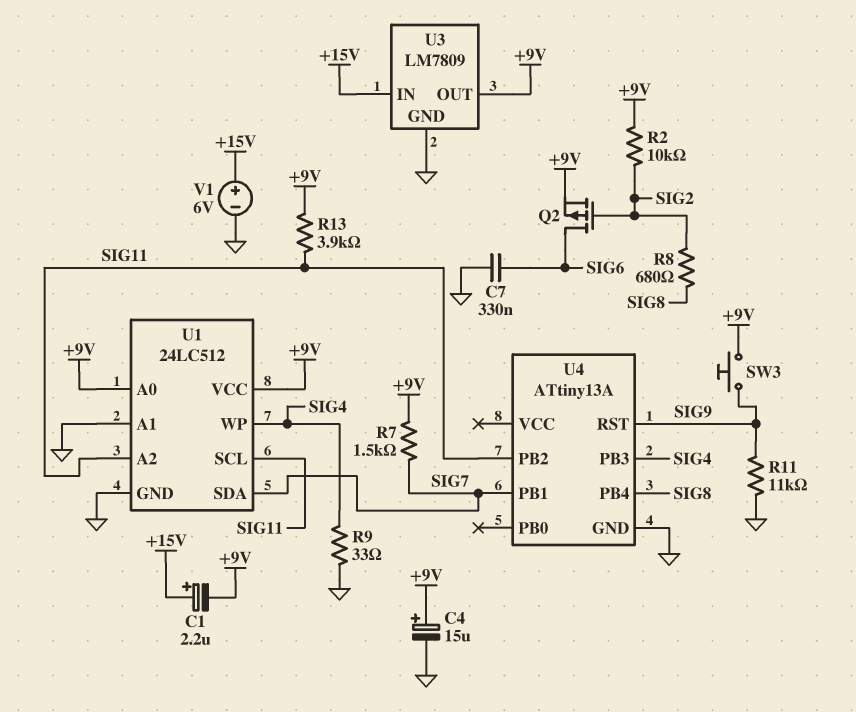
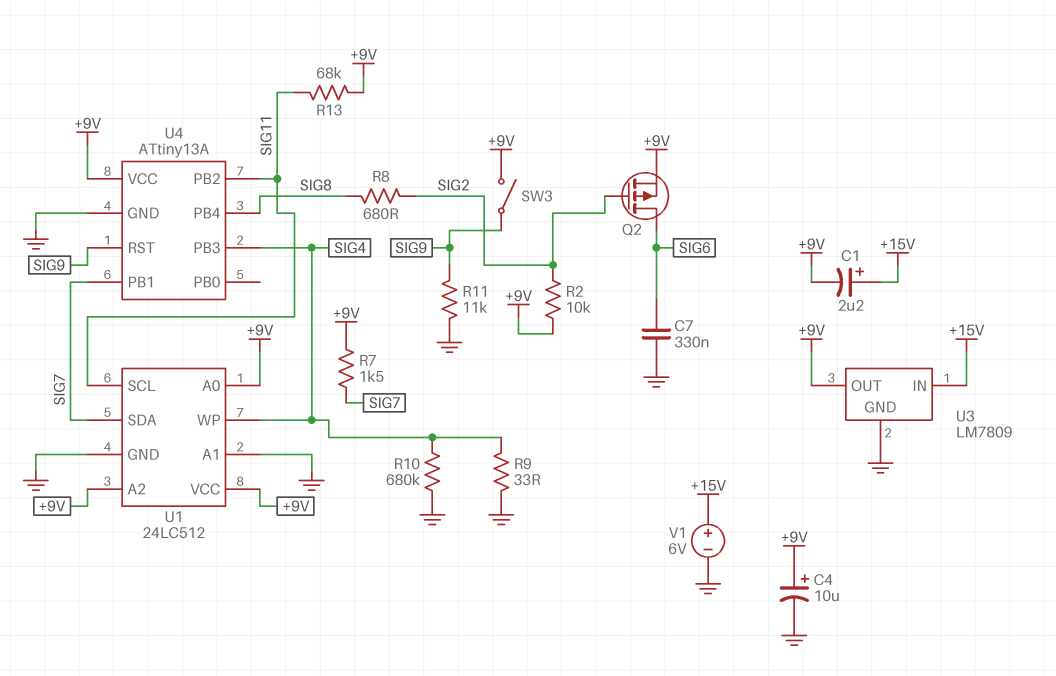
C4: 15uF (plus +9V, minus GND) -> 10uF (plus +9V, minus GND)
R10: none -> 680k (GND, SIG4)
R13: 3.9k (+9V, SIG11) -> 68k (+9V, SIG11)
SW3: button (+9V, SIG9) -> switch (+9V, SIG9)
U1 pin A2: SIG11 -> +9V
U4 pin VCC: none -> +9V

